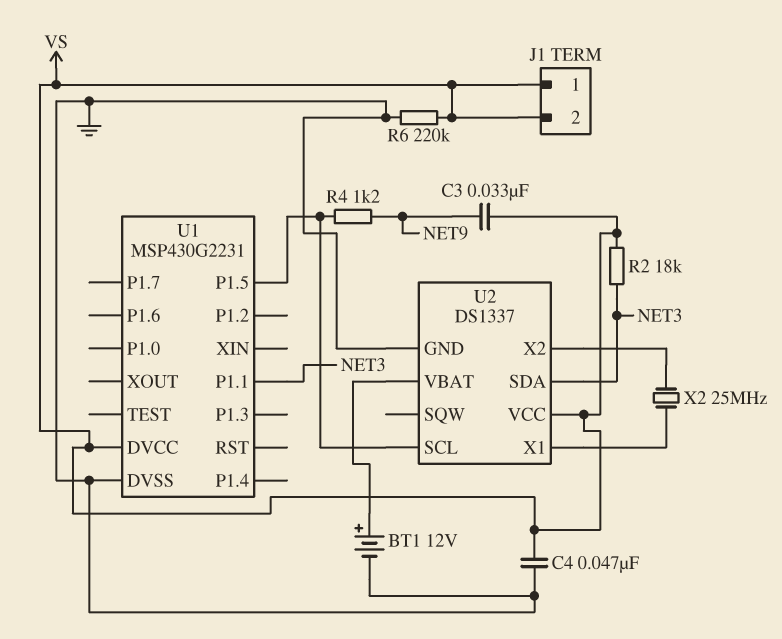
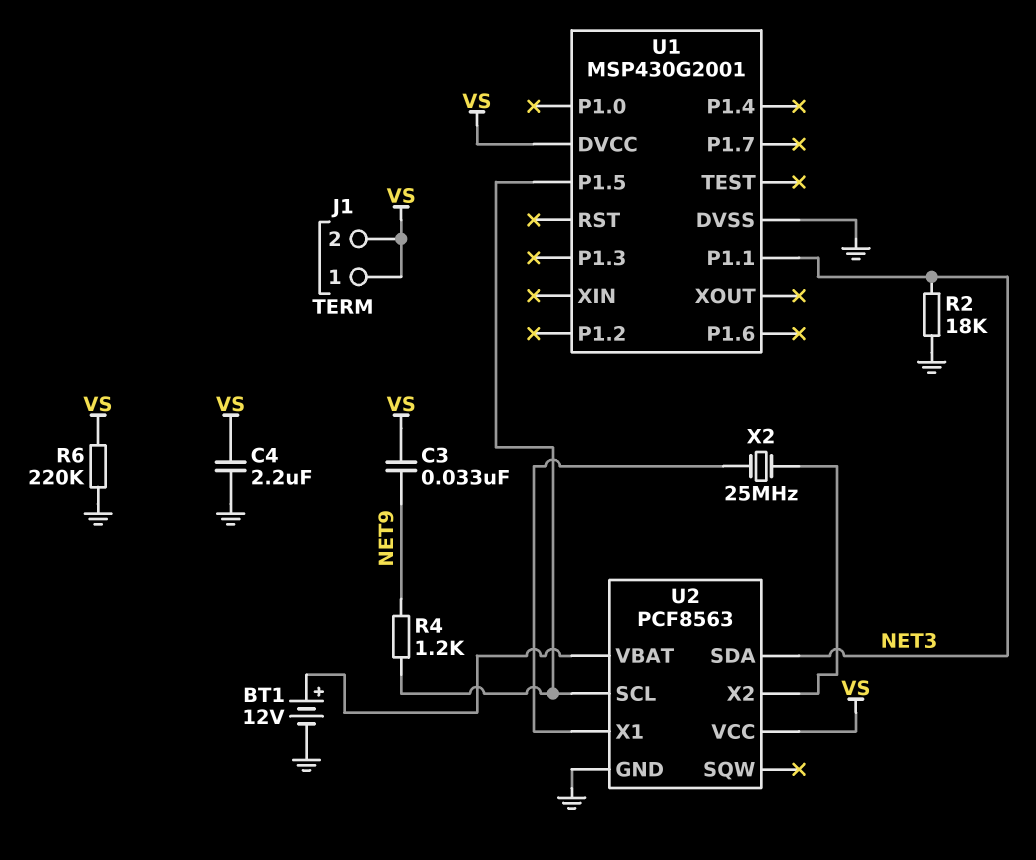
C4: 47nF (GND, VS) -> 2.2uF (GND, VS)
R2: 18k (NET3, VS) -> 18k (GND, NET3)
U1: MSP430G2231 -> MSP430G2001
U2: DS1337 -> PCF8563

